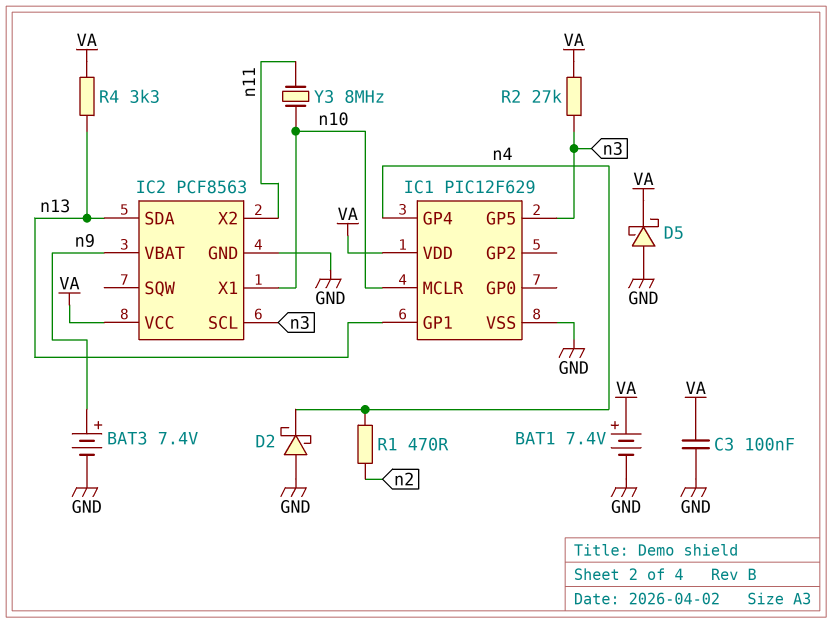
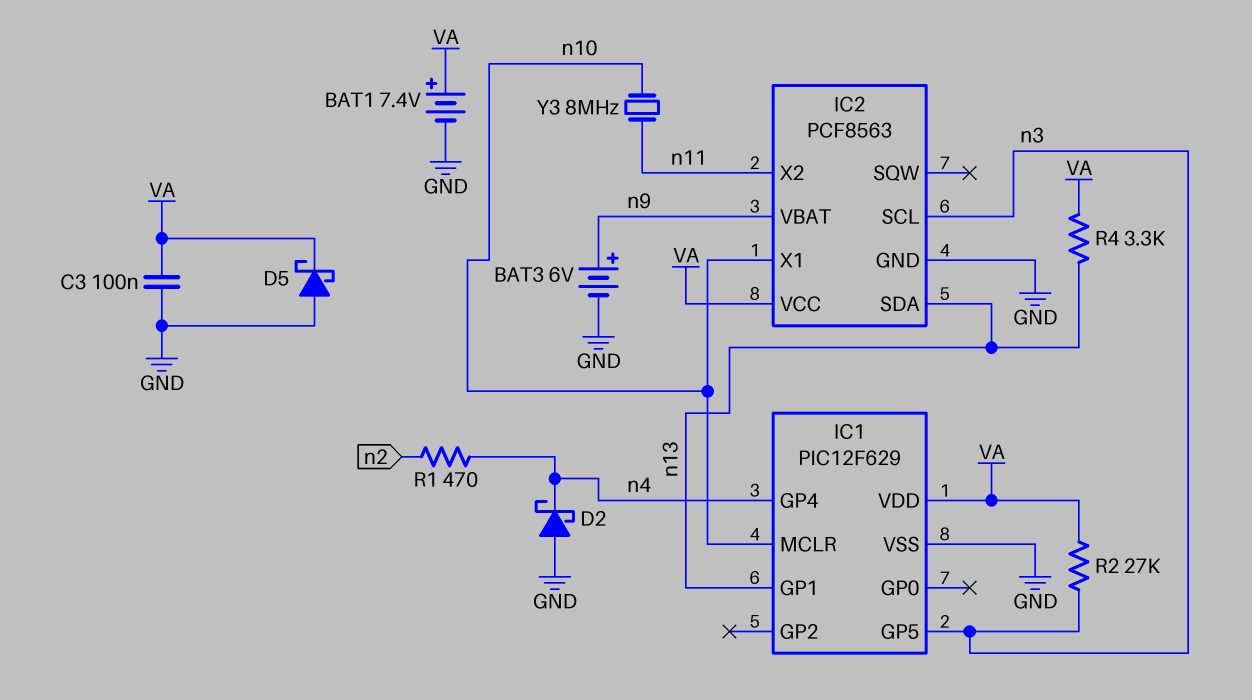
BAT3: 7.4V (plus n9, minus GND) -> 6V (plus n9, minus GND)

